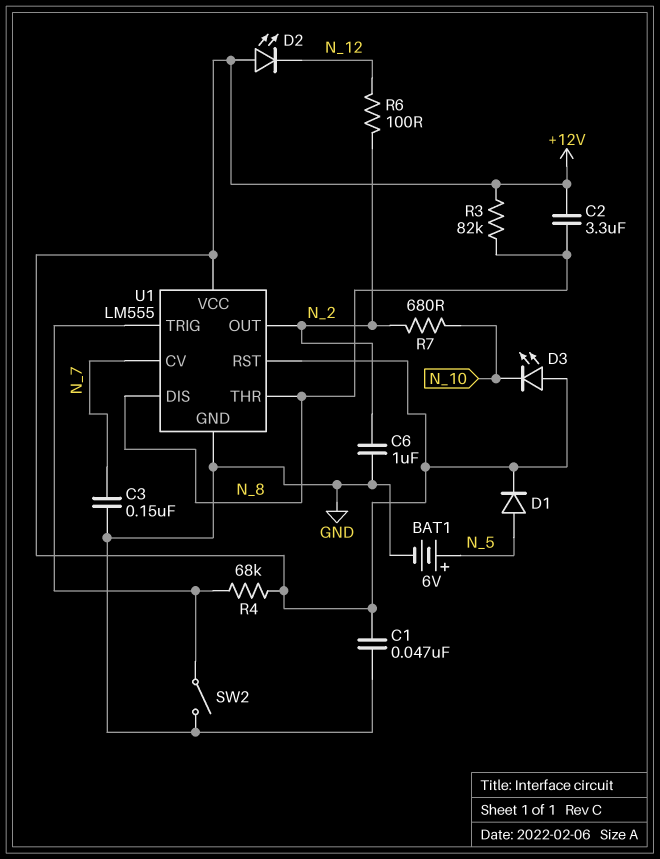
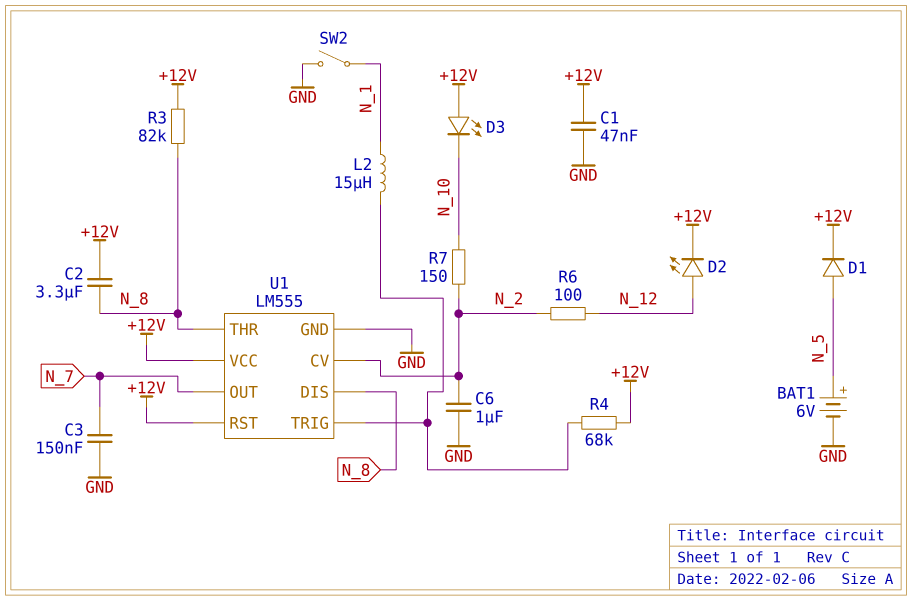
D2: LED (A +12V, K N_12) -> LED (A N_12, K +12V)
L2: none -> 15uH (N_1, U1/TRIG)
R7: 680 (N_2, N_10) -> 150 (N_2, N_10)
SW2: switch (GND, U1/TRIG) -> switch (GND, N_1)
U1 pin CV: N_7 -> N_2
U1 pin OUT: N_2 -> N_7

